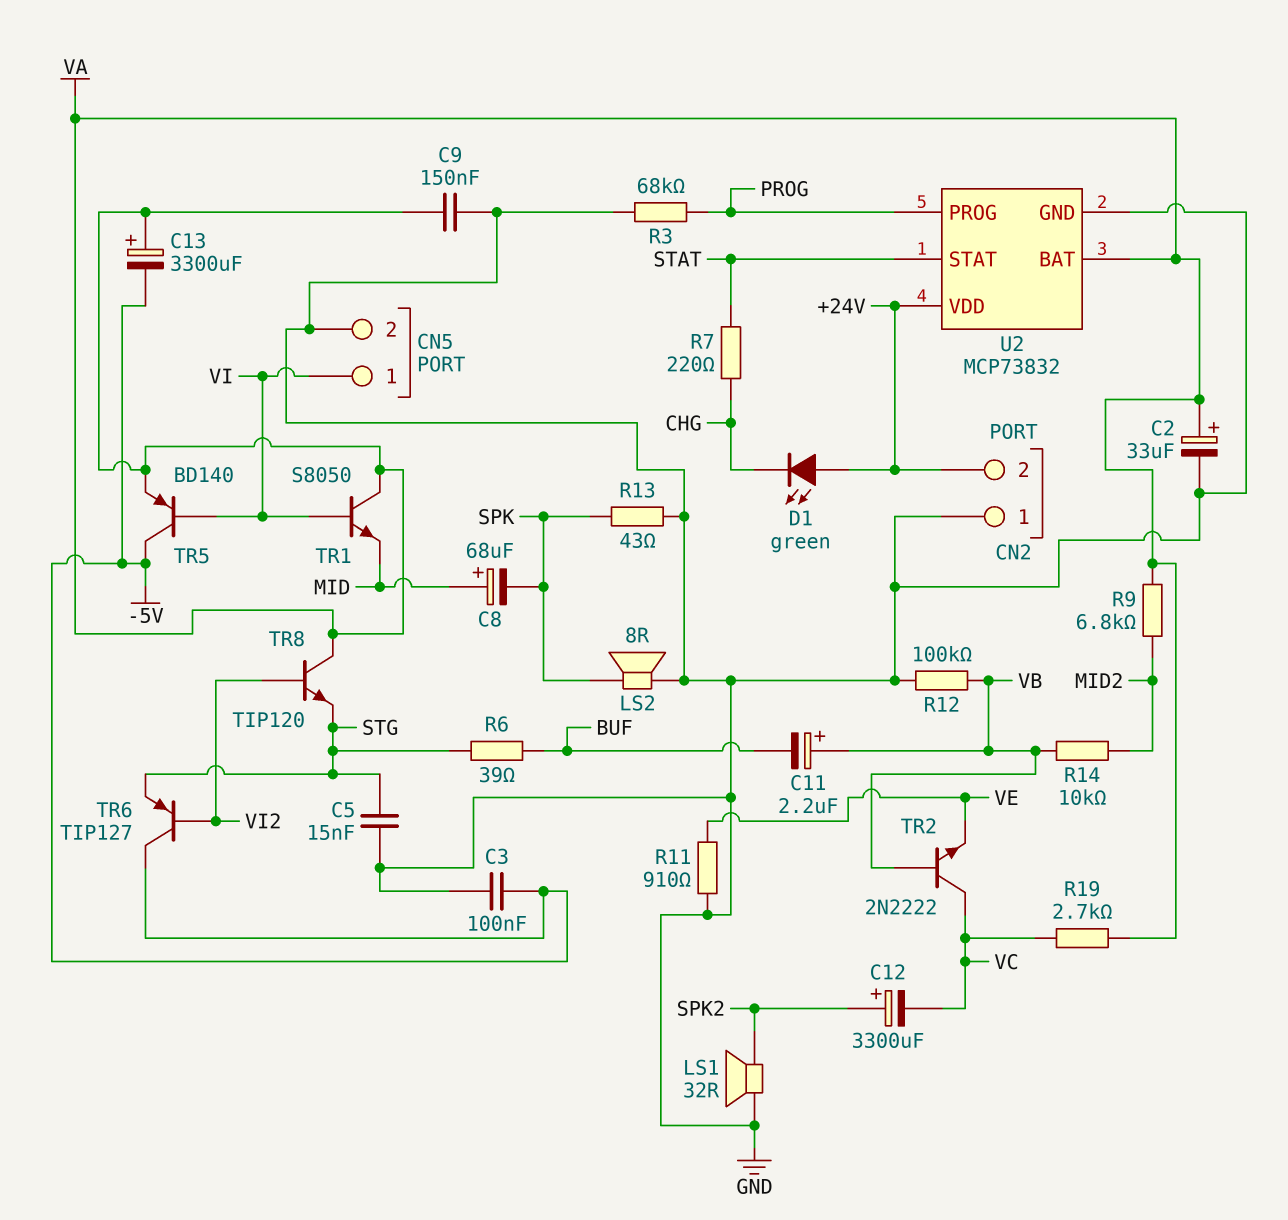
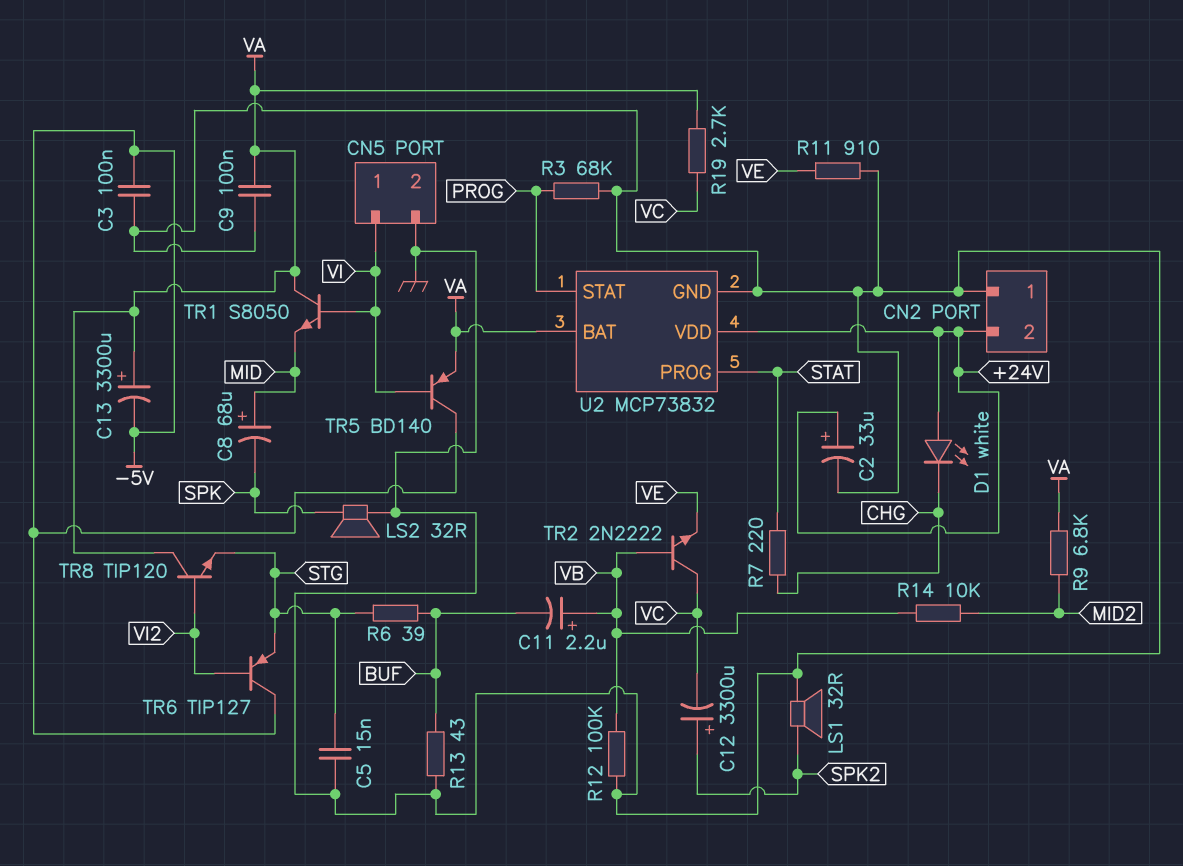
C2: 33uF (plus VA, minus GND) -> 33uF (plus +24V, minus GND)
C9: 150nF (GND, VA) -> 100nF (GND, VA)
D1: LED green (A +24V, K CHG) -> LED white (A +24V, K CHG)
LS2: speaker 8R (GND, SPK) -> speaker 32R (GND, SPK)
R13: 43 (GND, SPK) -> 43 (BUF, GND)
U2 pin PROG: PROG -> STAT
U2 pin STAT: STAT -> PROG

